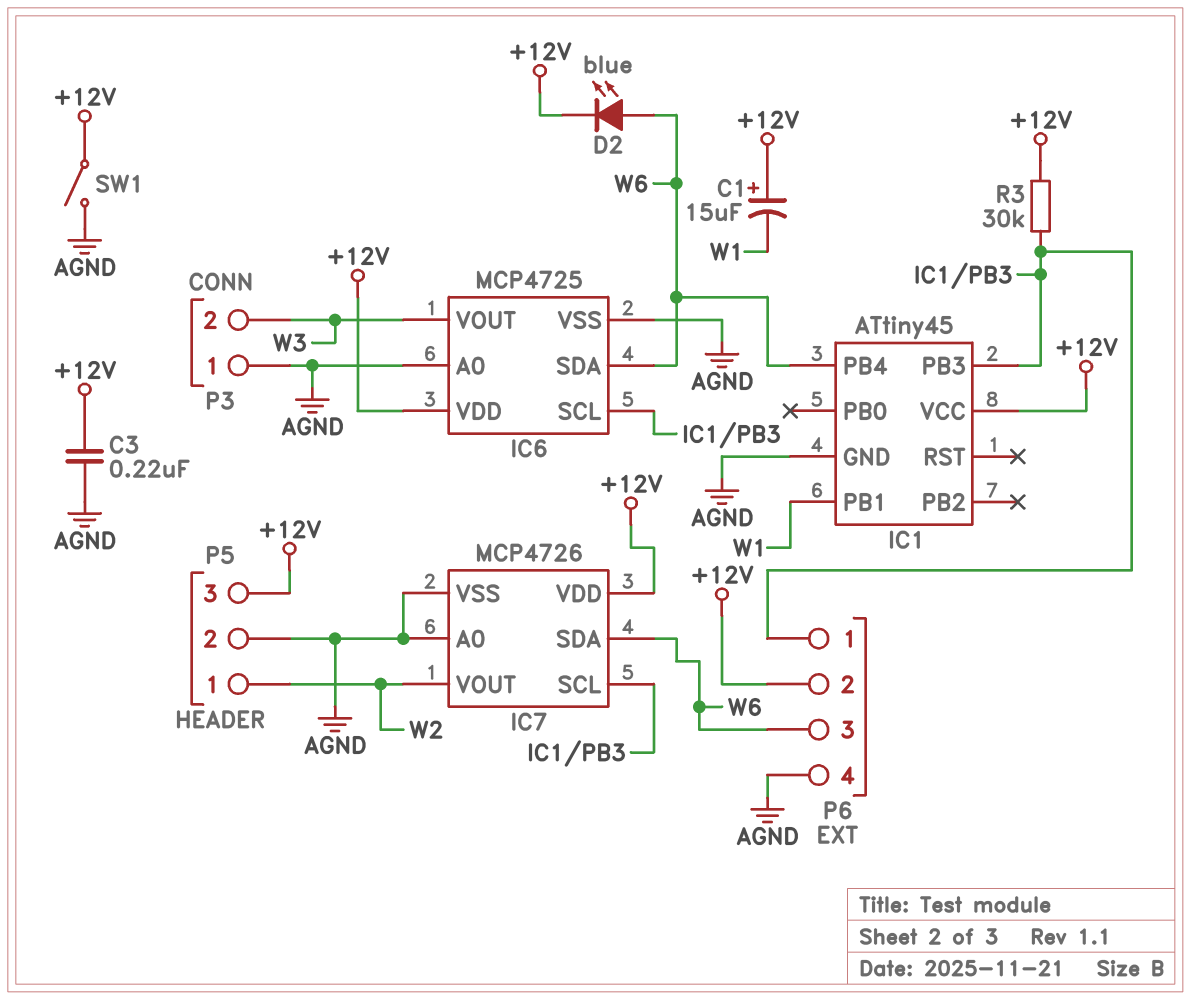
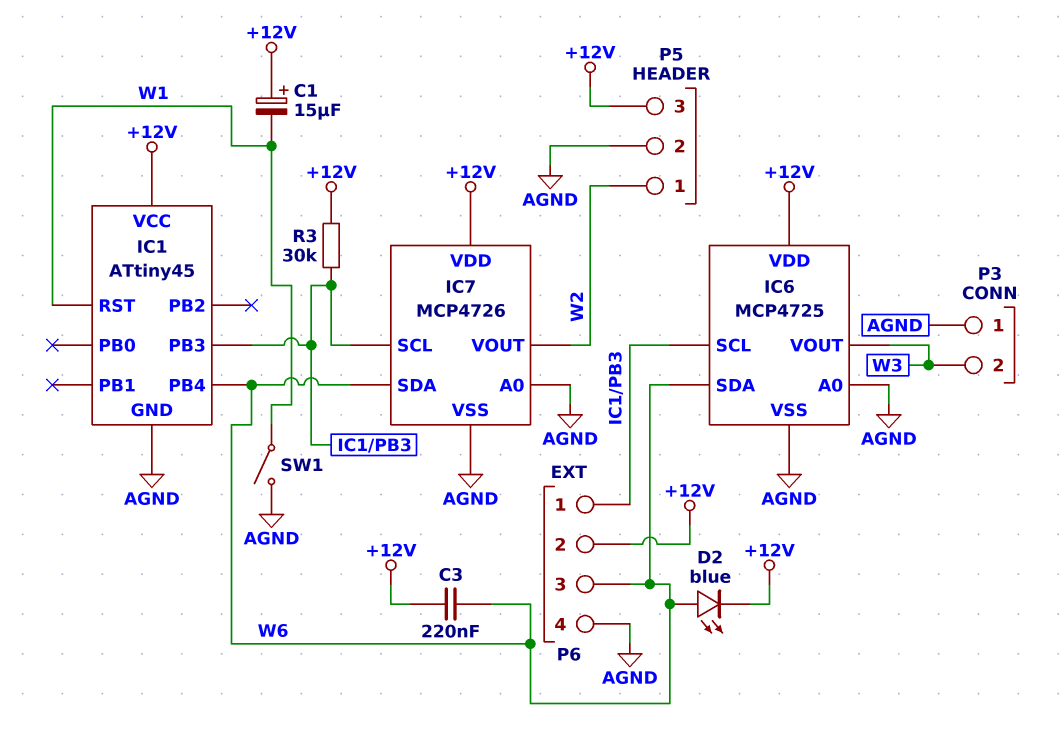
C3: 220nF (+12V, AGND) -> 220nF (+12V, W6)
IC1 pin PB1: W1 -> none
IC1 pin RST: none -> W1
SW1: switch (+12V, AGND) -> switch (AGND, W1)

